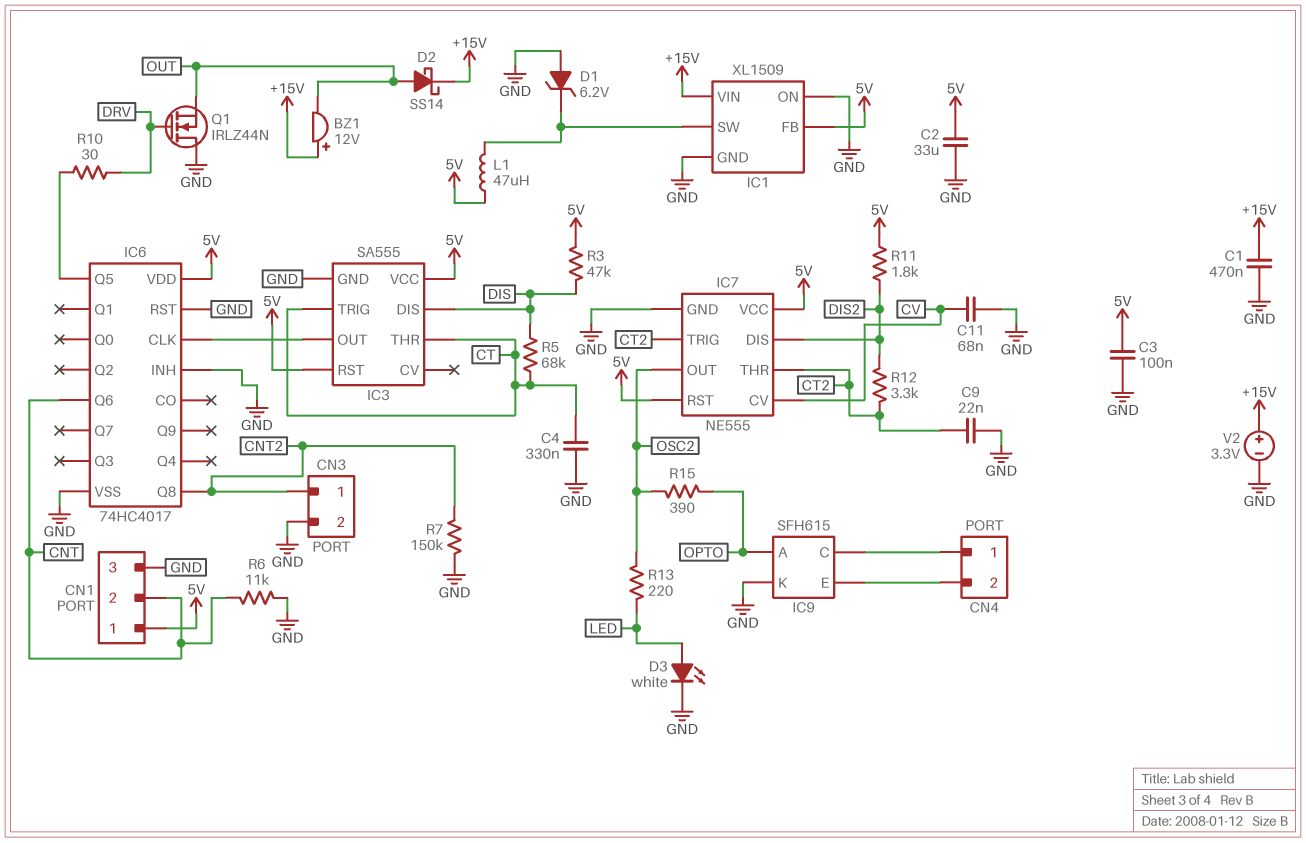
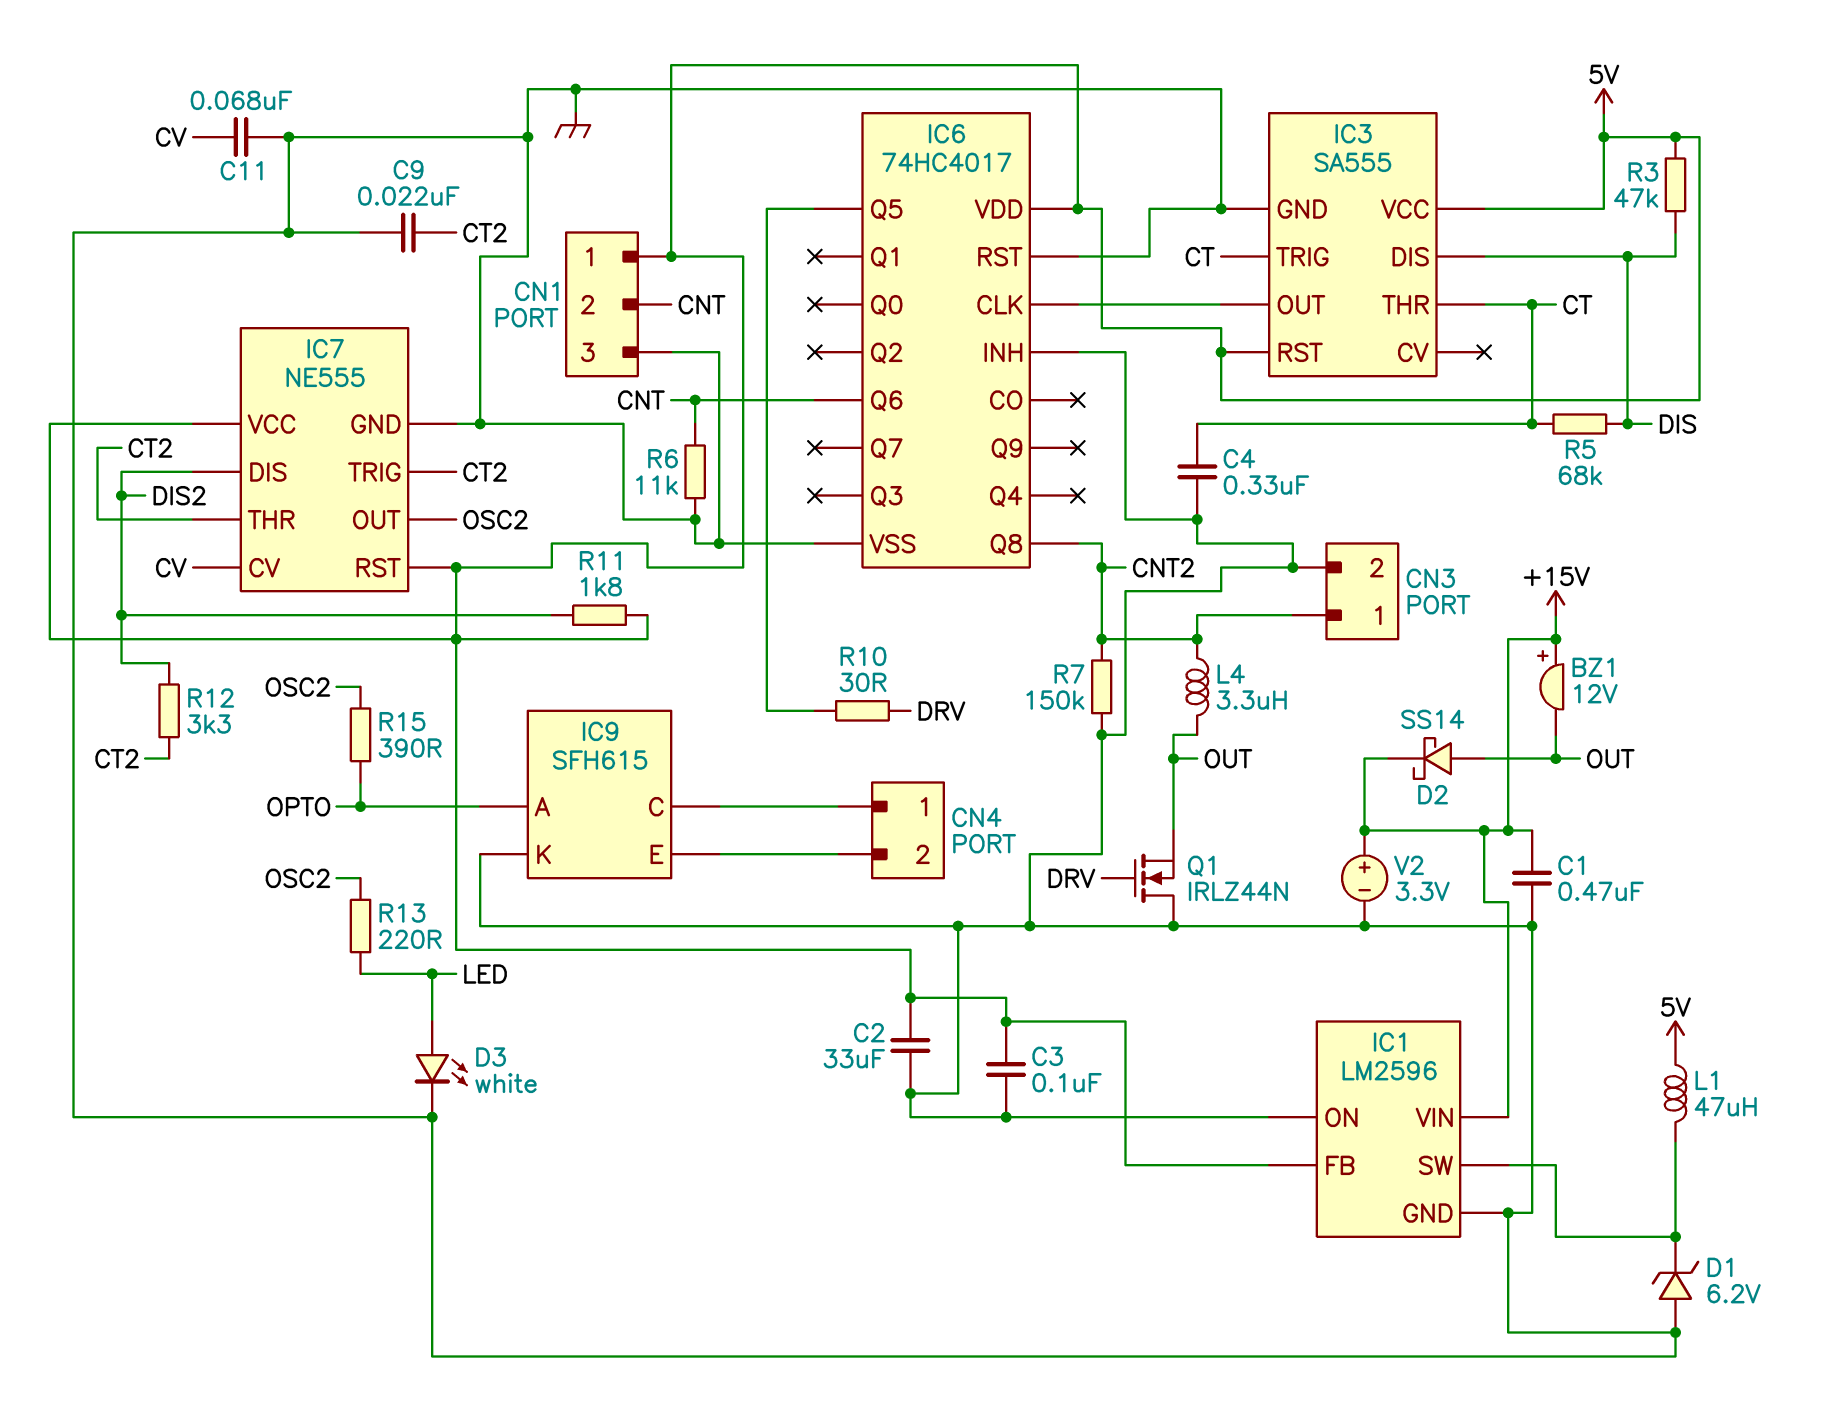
IC1: XL1509 -> LM2596
L4: none -> 3.3uH (CNT2, OUT)

